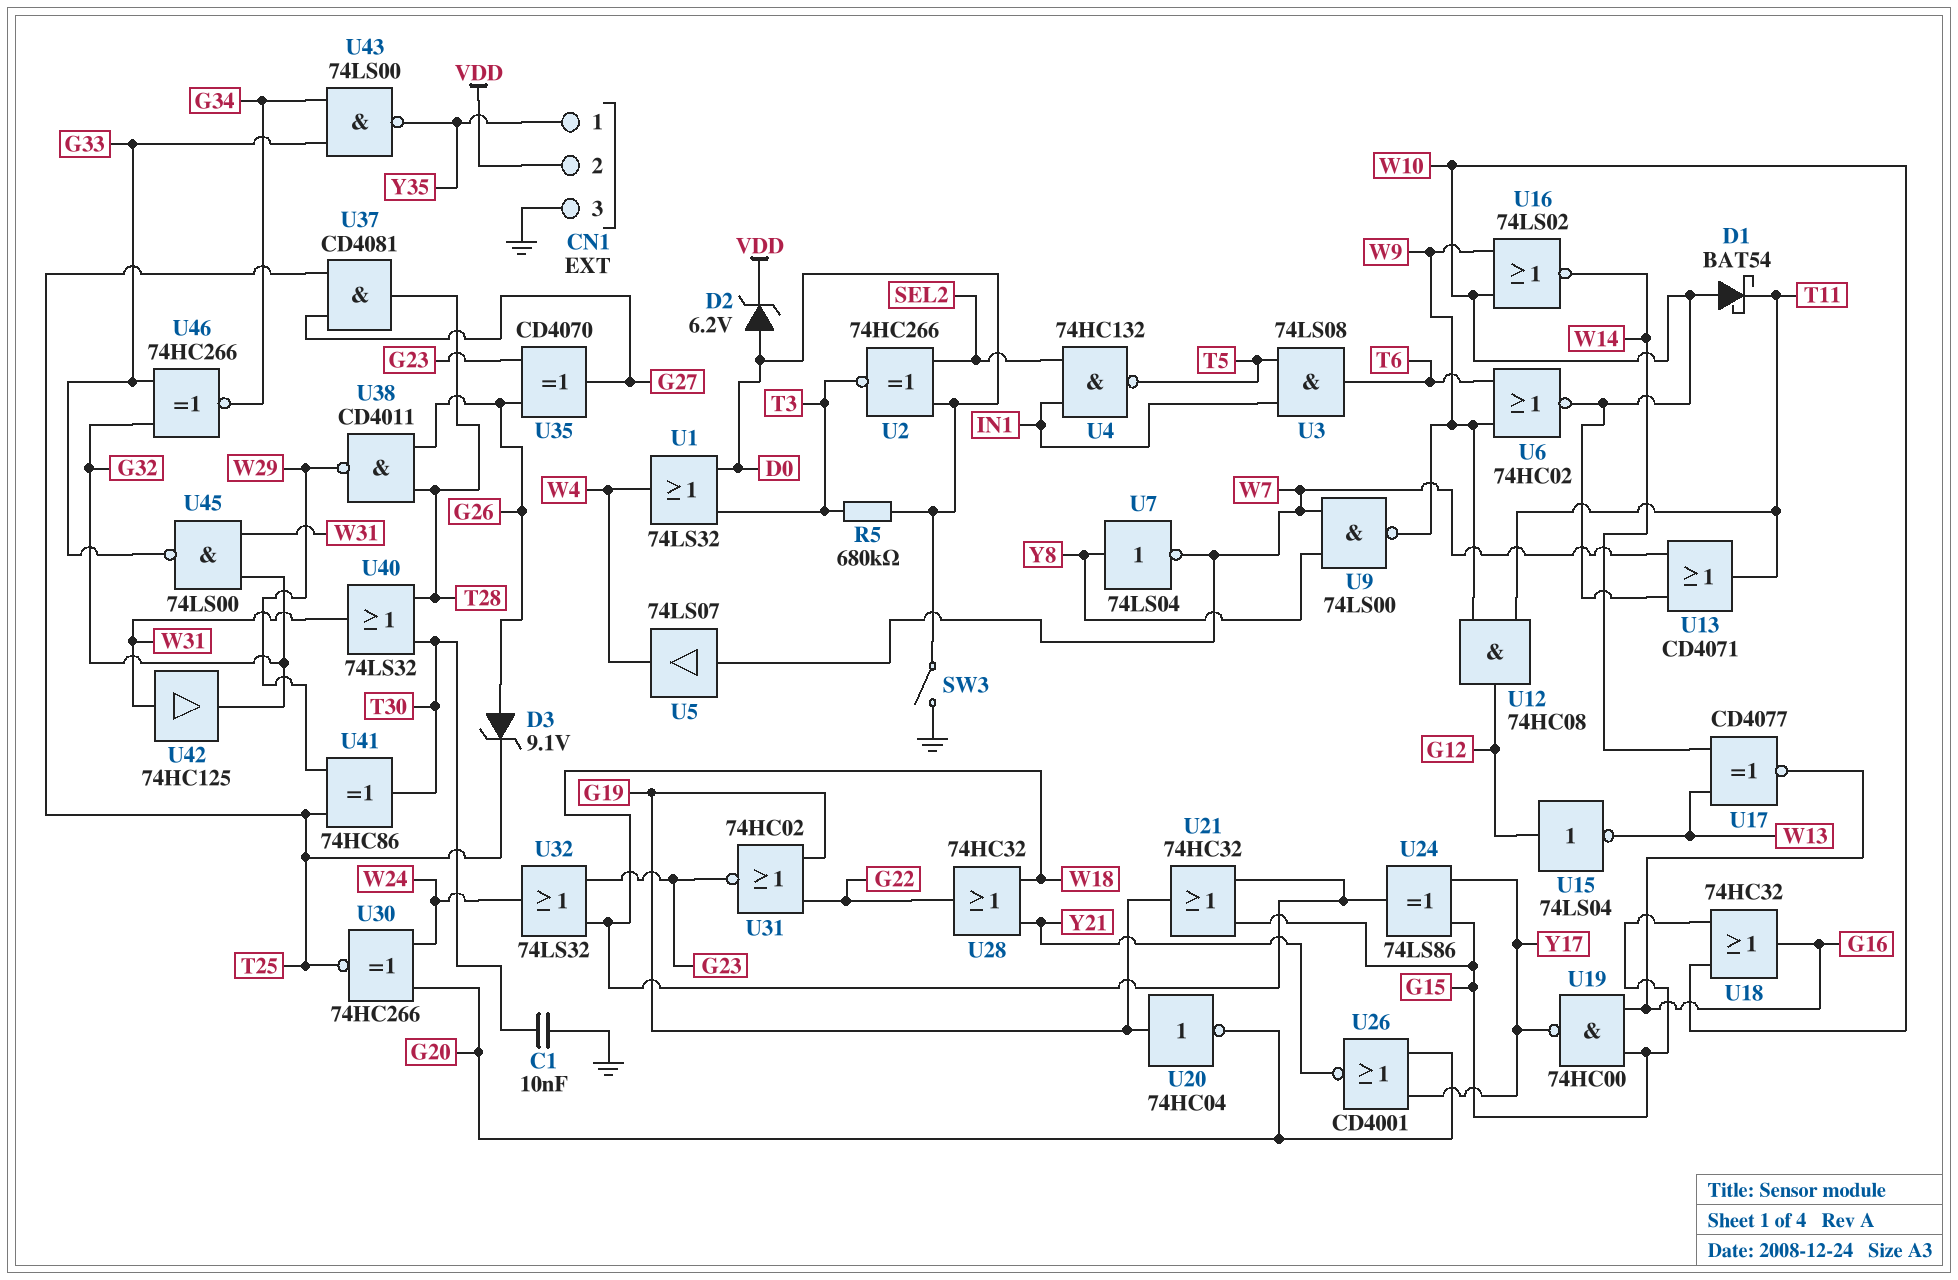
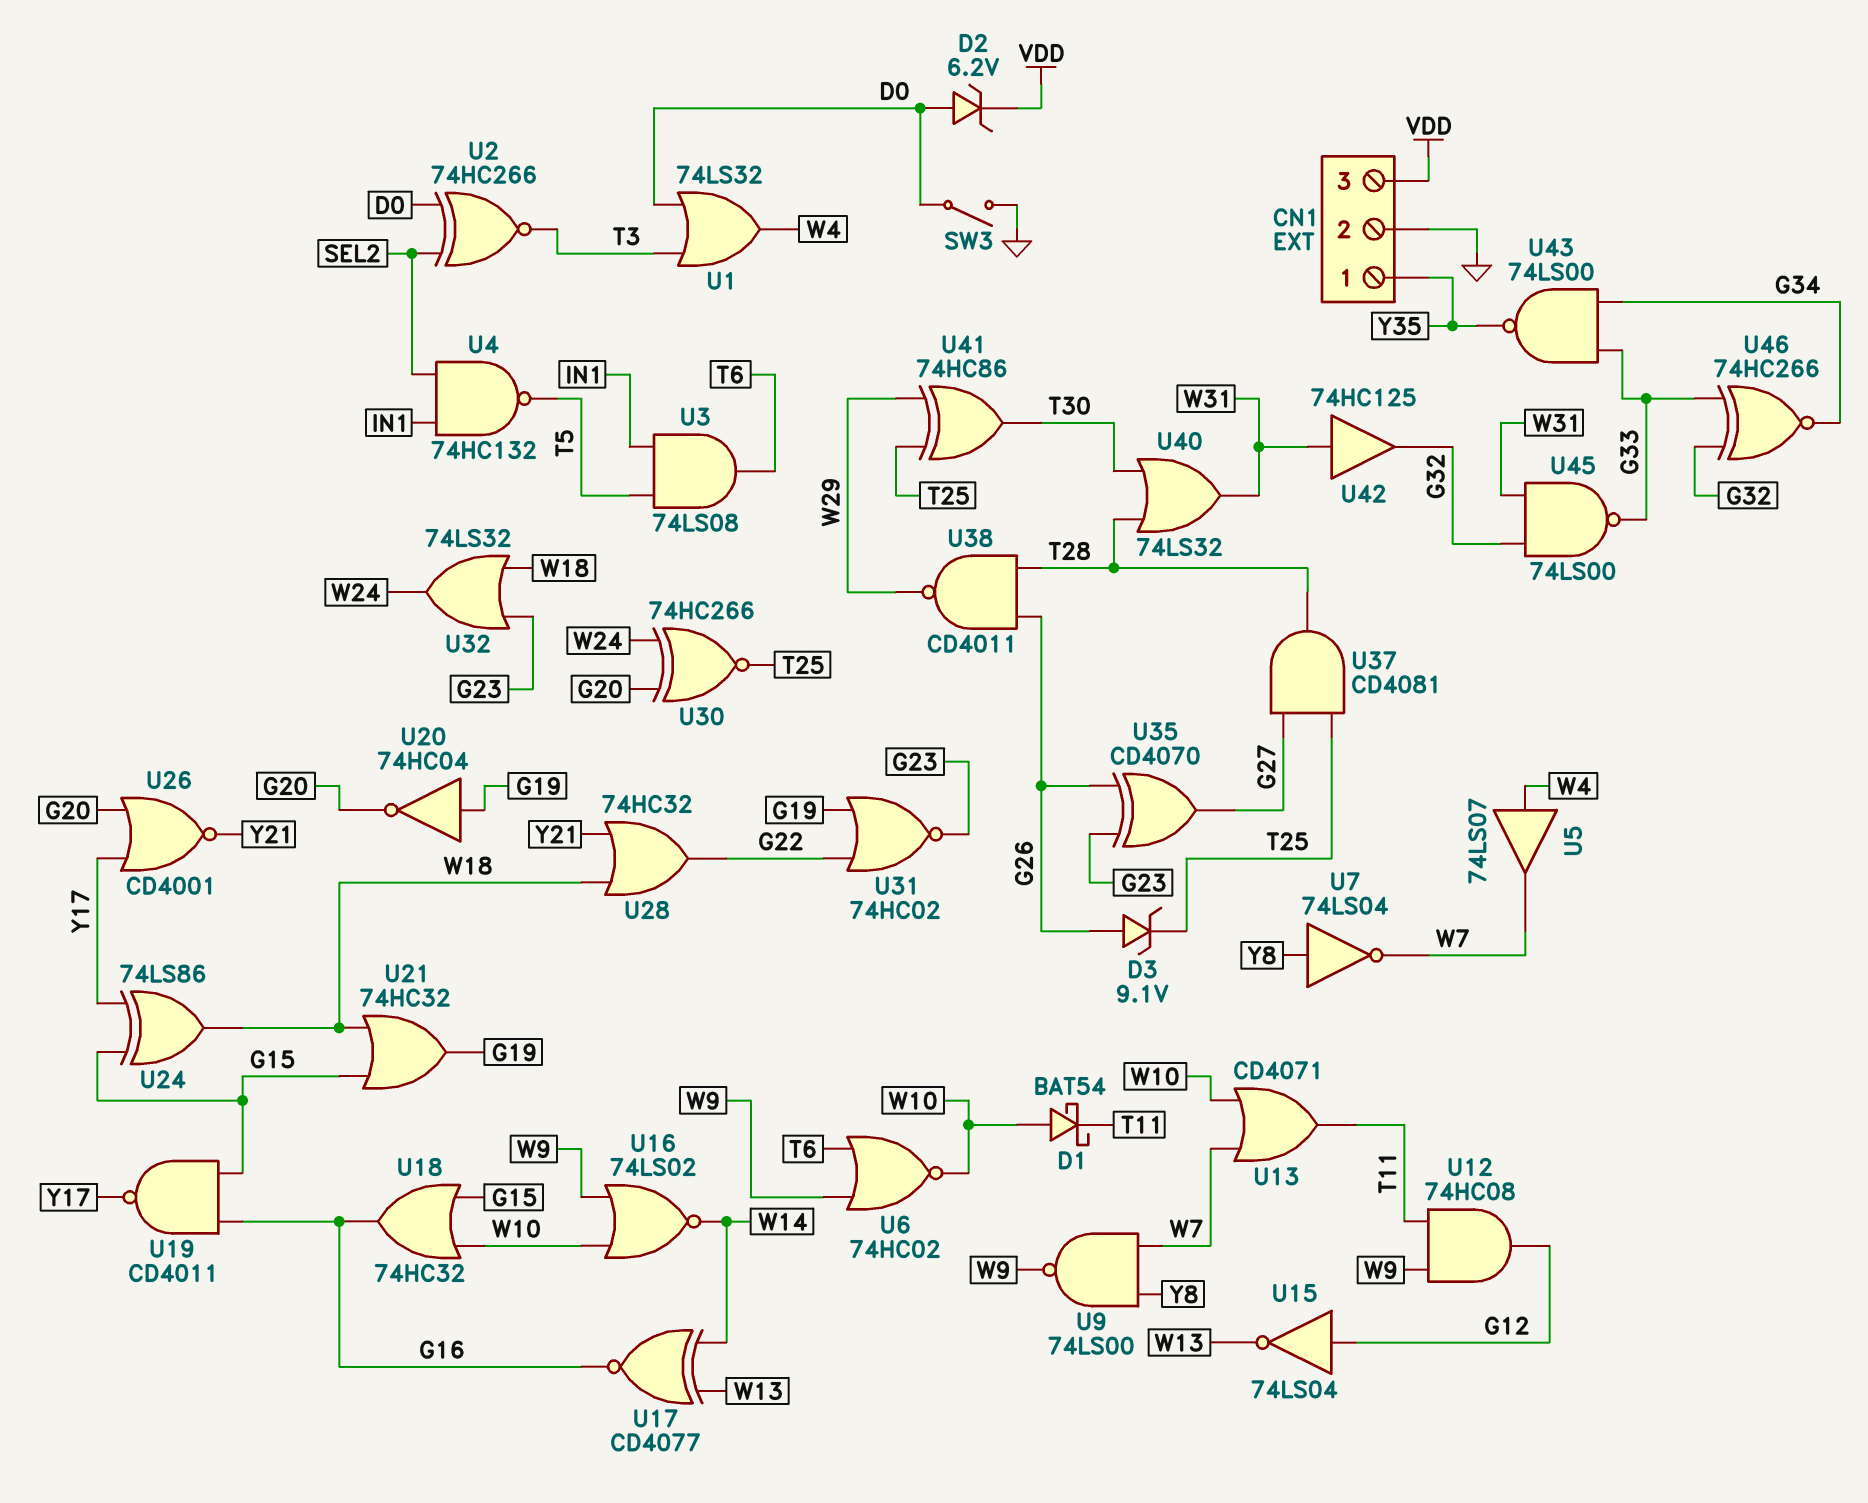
C1: 10nF (GND, T30) -> none
CN1 pin 2: VDD -> GND
CN1 pin 3: GND -> VDD
R5: 680k (D0, T3) -> none
U5: buffer 74LS07 (in W7, out W4) -> buffer 74LS07 (in W4, out W7)
U19: NAND 74HC00 (in G15, in G16, out Y17) -> NAND CD4011 (in G15, in G16, out Y17)

